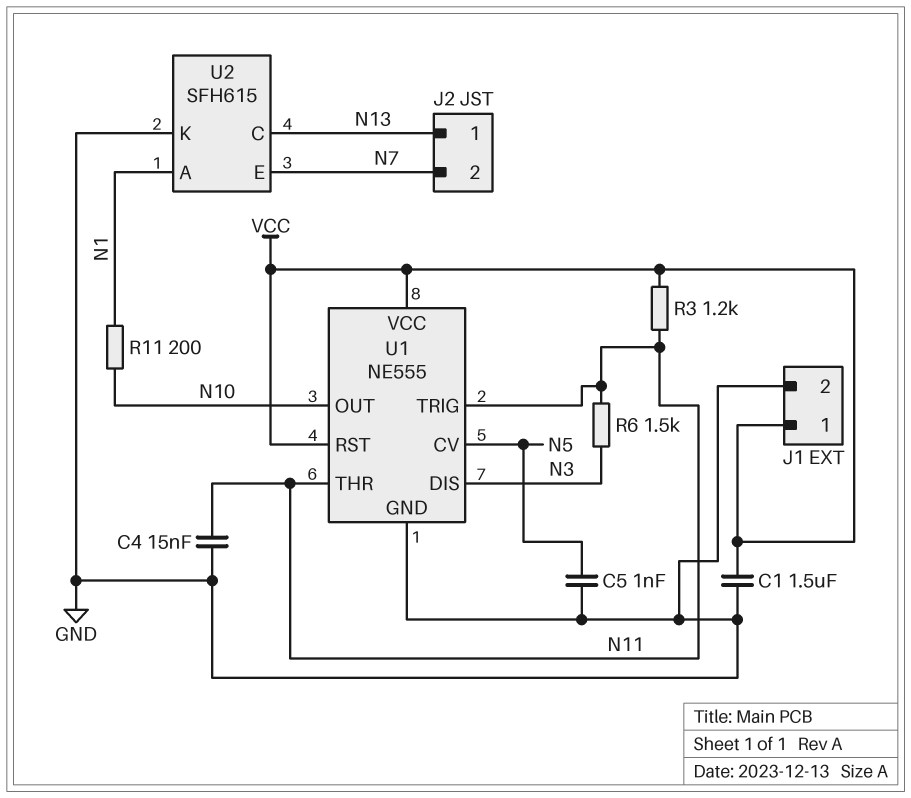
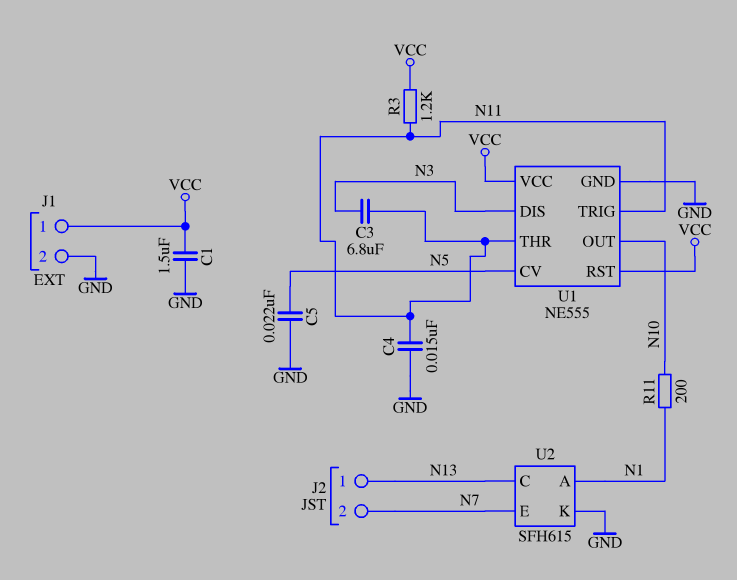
C3: none -> 6.8uF (N3, N11)
C5: 1nF (GND, N5) -> 22nF (GND, N5)
R6: 1.5k (N3, N11) -> none

